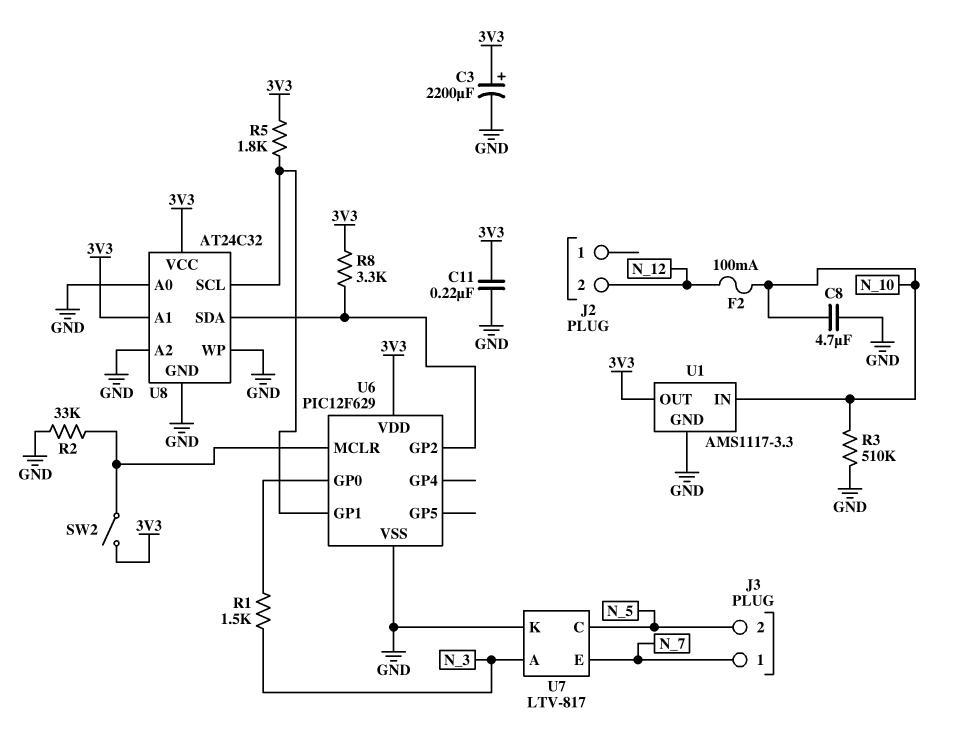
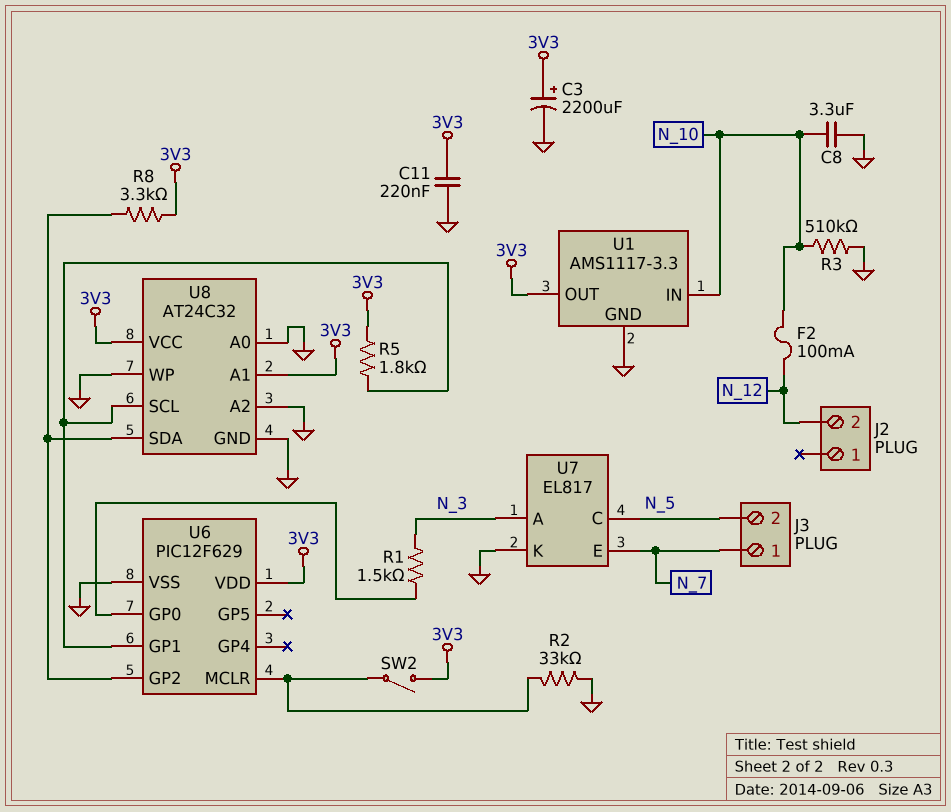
C8: 4.7uF (GND, N_10) -> 3.3uF (GND, N_10)
U7: LTV-817 -> EL817

